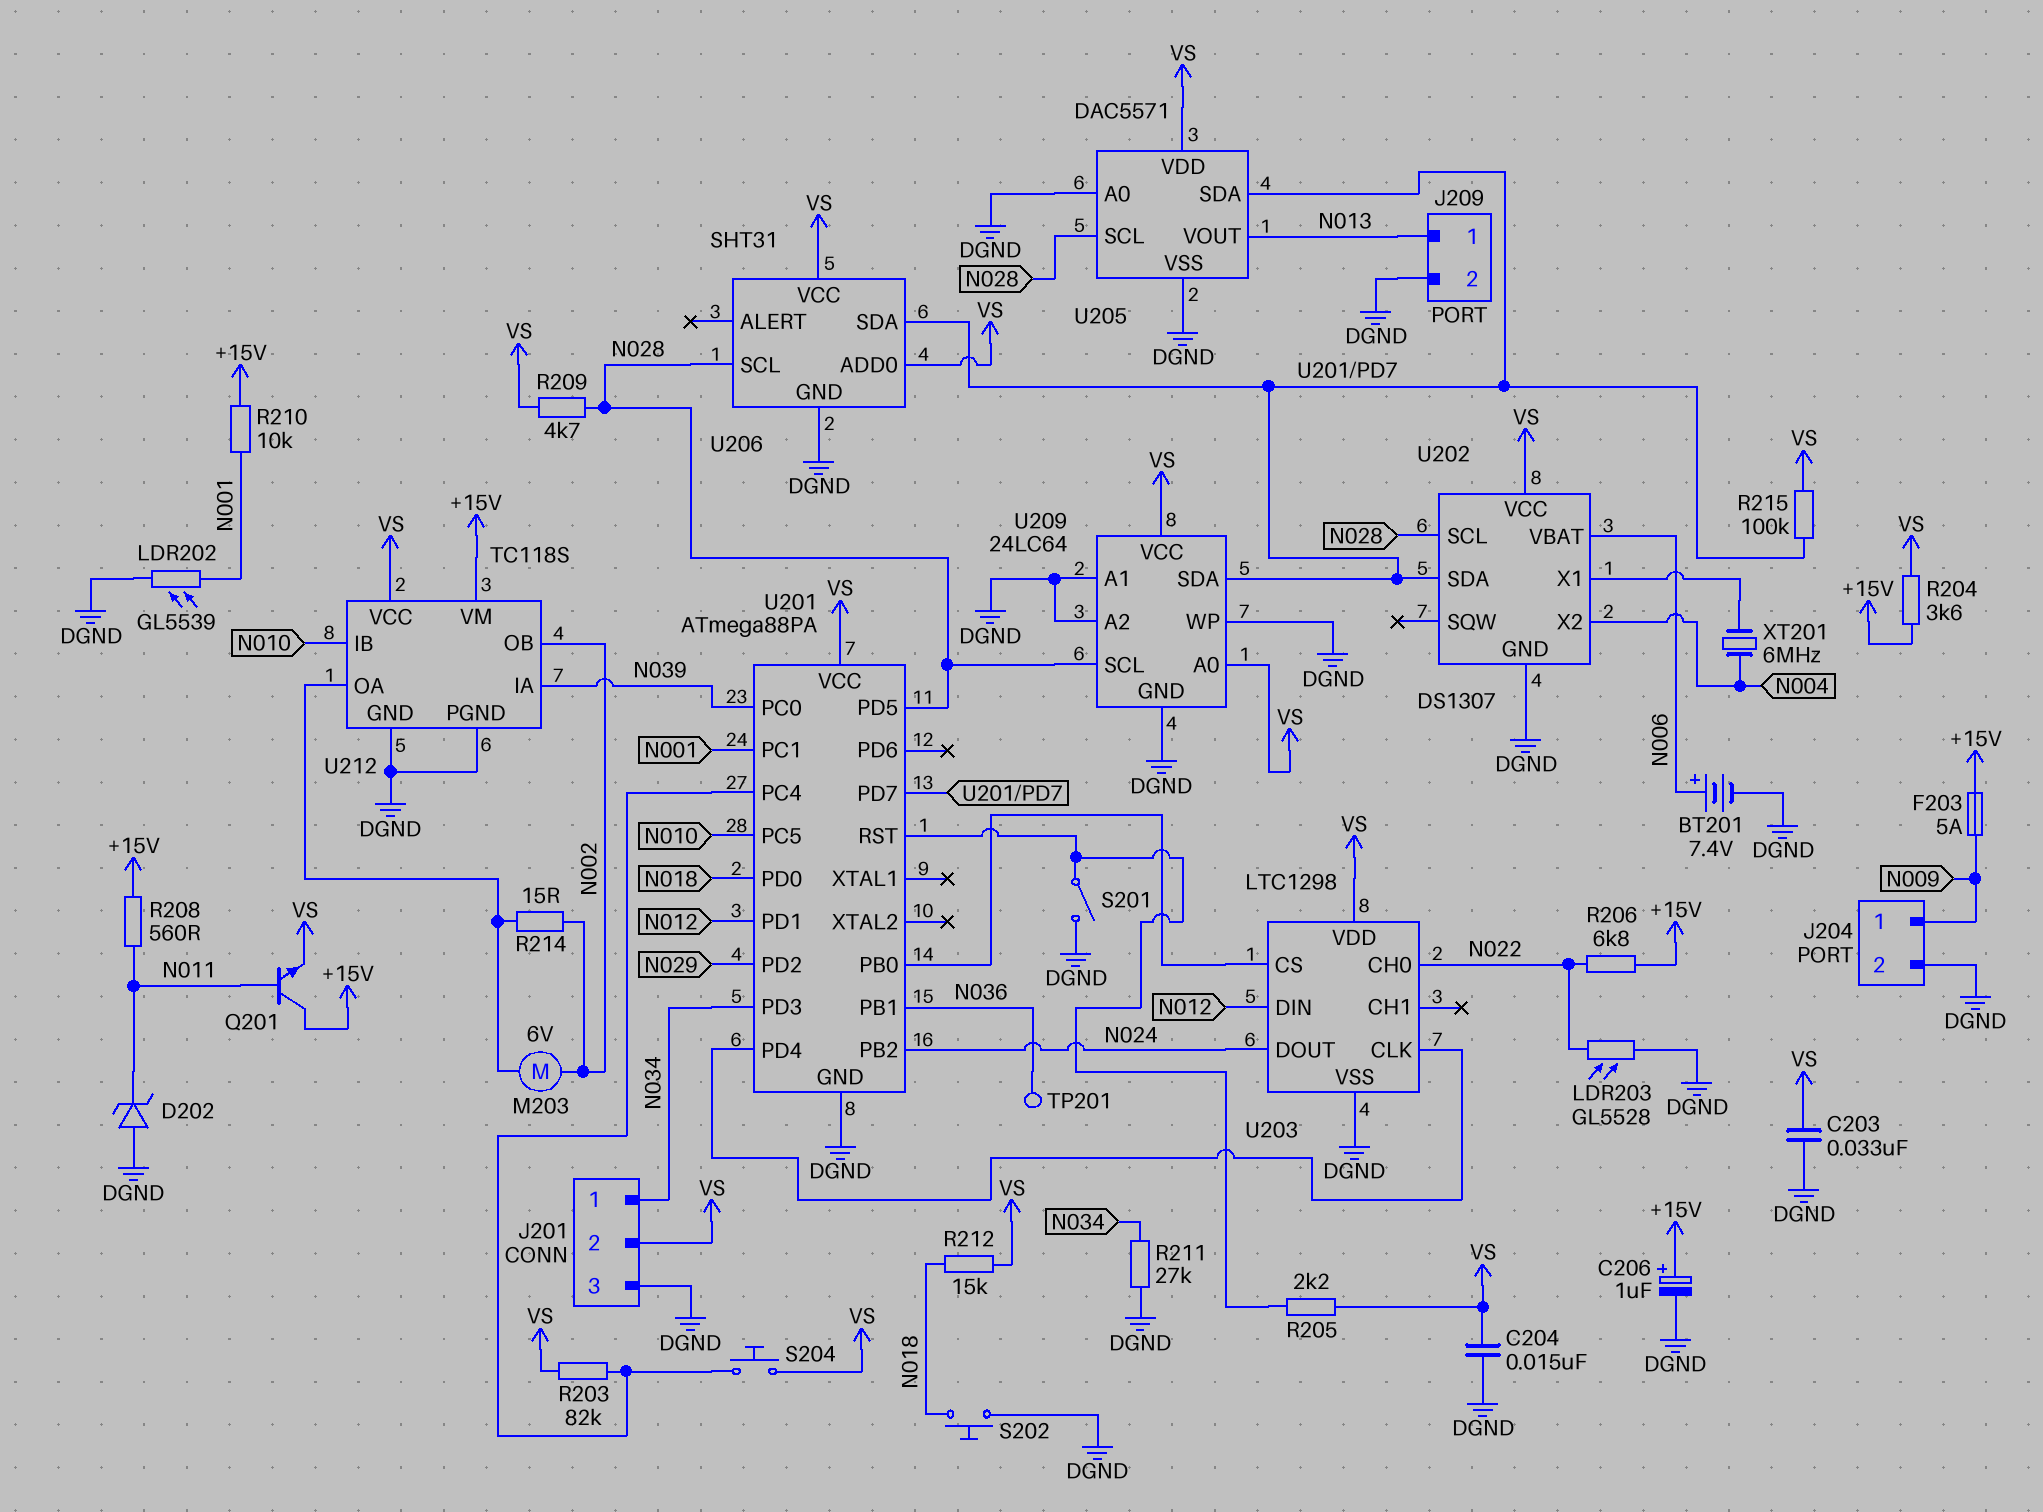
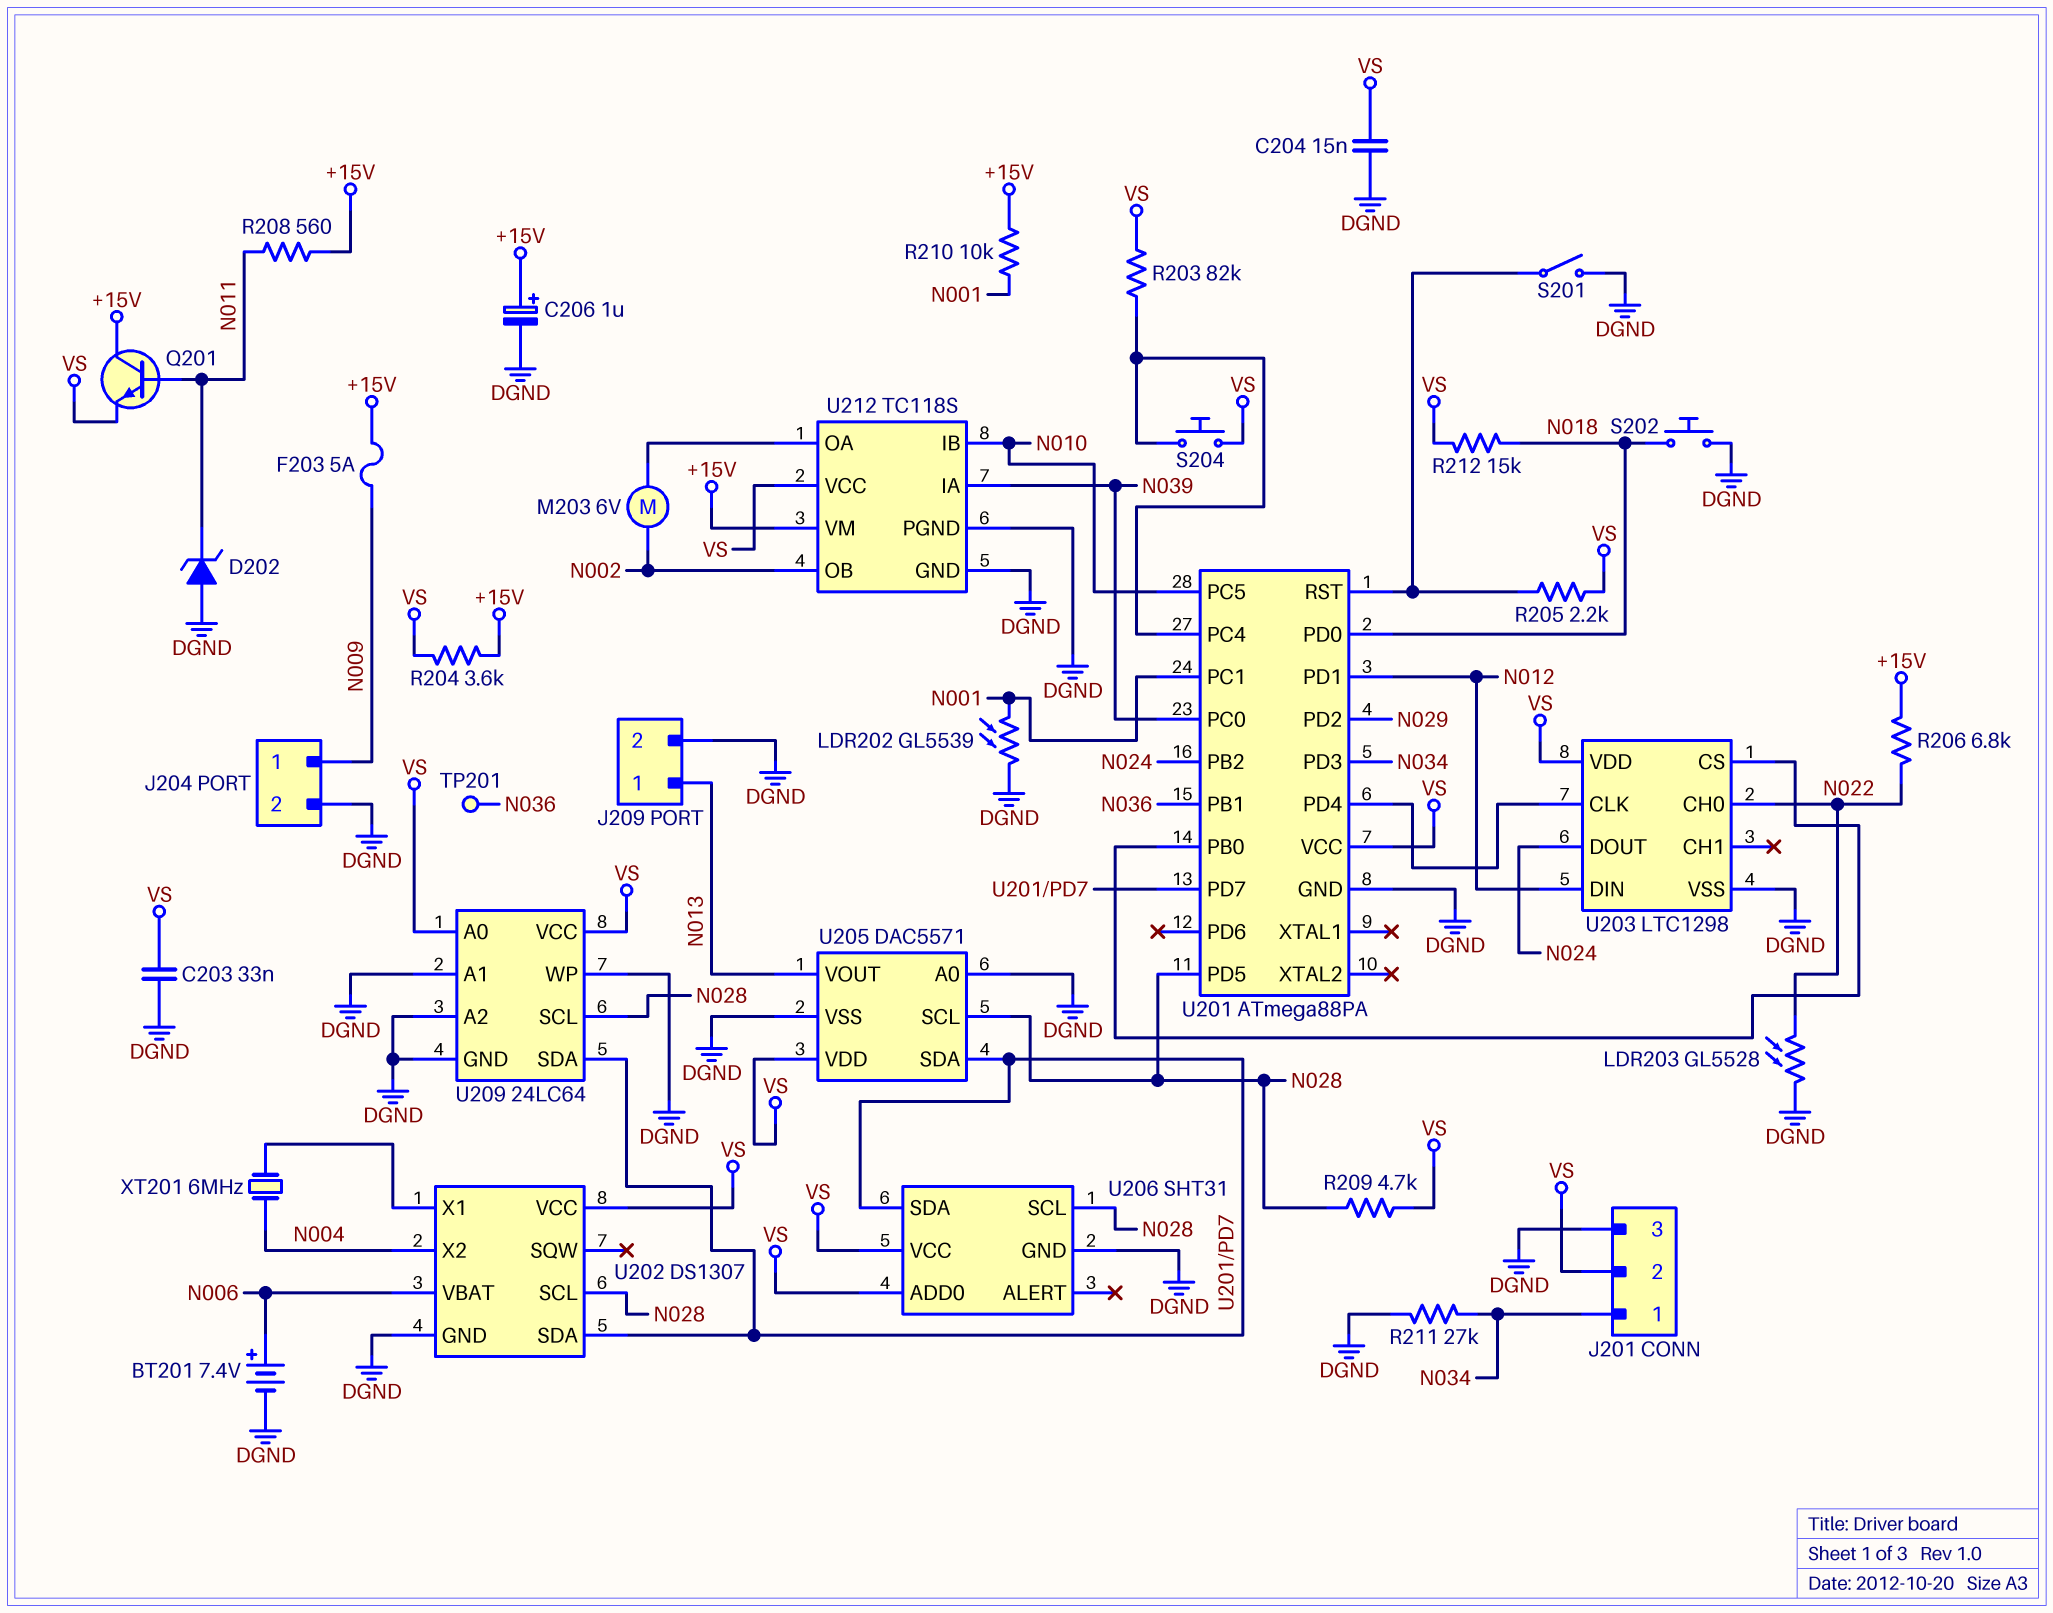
R214: 15 (N002, U212/OA) -> none
R215: 100k (U201/PD7, VS) -> none

